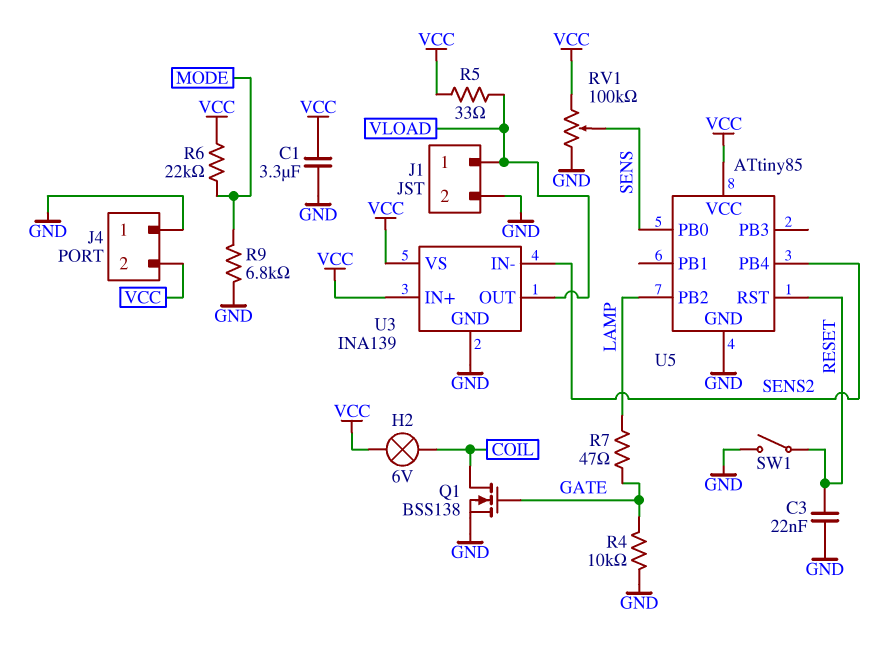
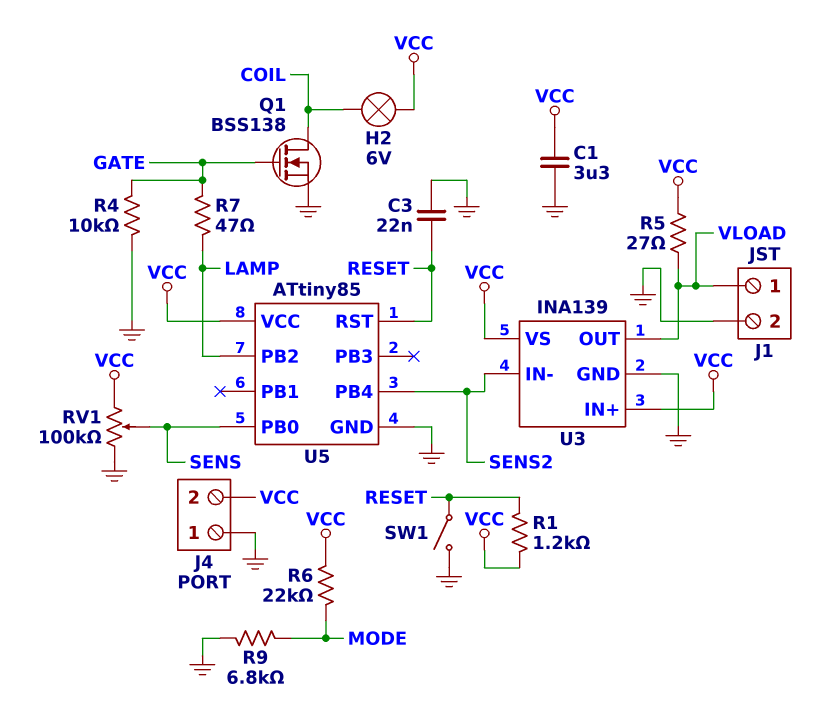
R1: none -> 1.2k (RESET, VCC)
R5: 33 (VCC, VLOAD) -> 27 (VCC, VLOAD)

